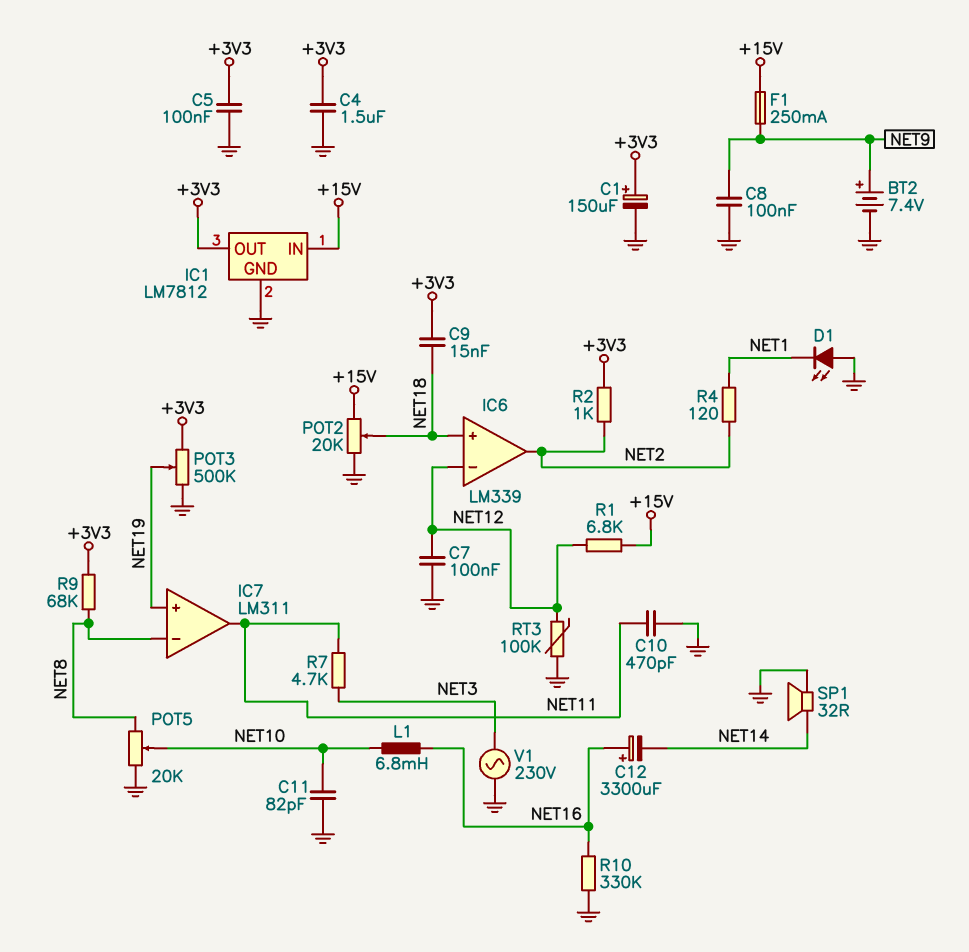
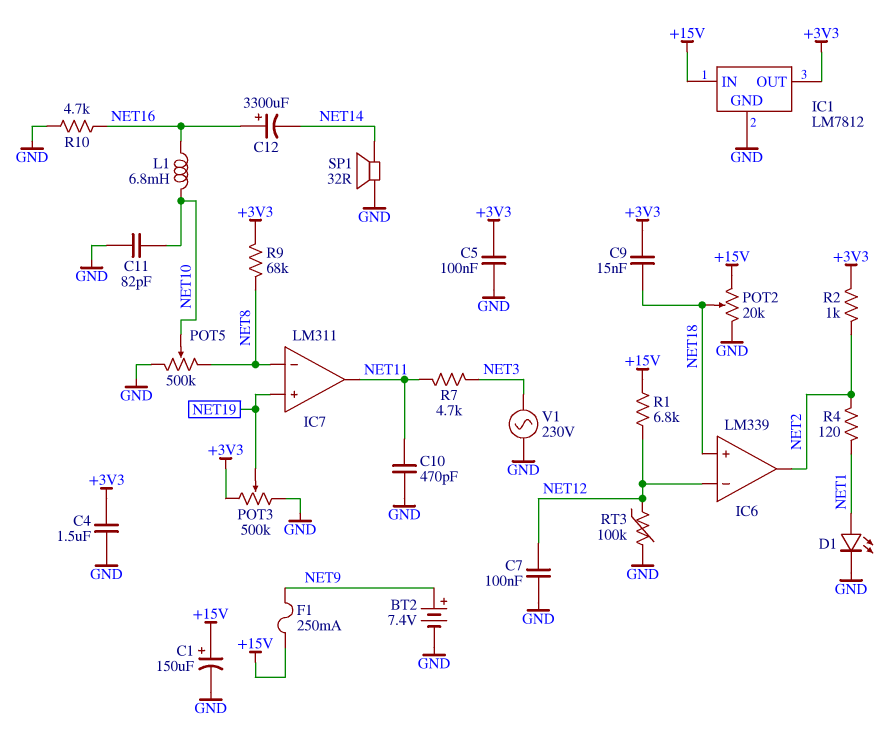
C1: 150uF (plus +3V3, minus GND) -> 150uF (plus +15V, minus GND)
C8: 100nF (GND, NET9) -> none
D1: LED (A GND, K NET1) -> LED (A NET1, K GND)
POT5: 20k (GND, NET8, wiper NET10) -> 500k (GND, NET8, wiper NET10)
R10: 330k (GND, NET16) -> 4.7k (GND, NET16)

